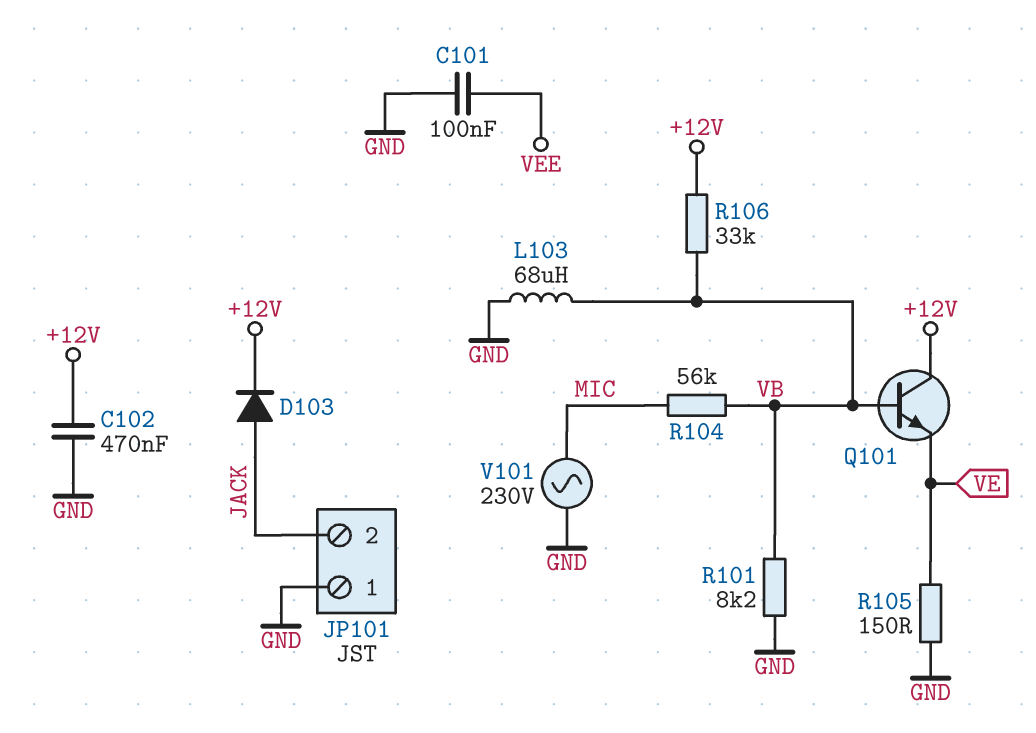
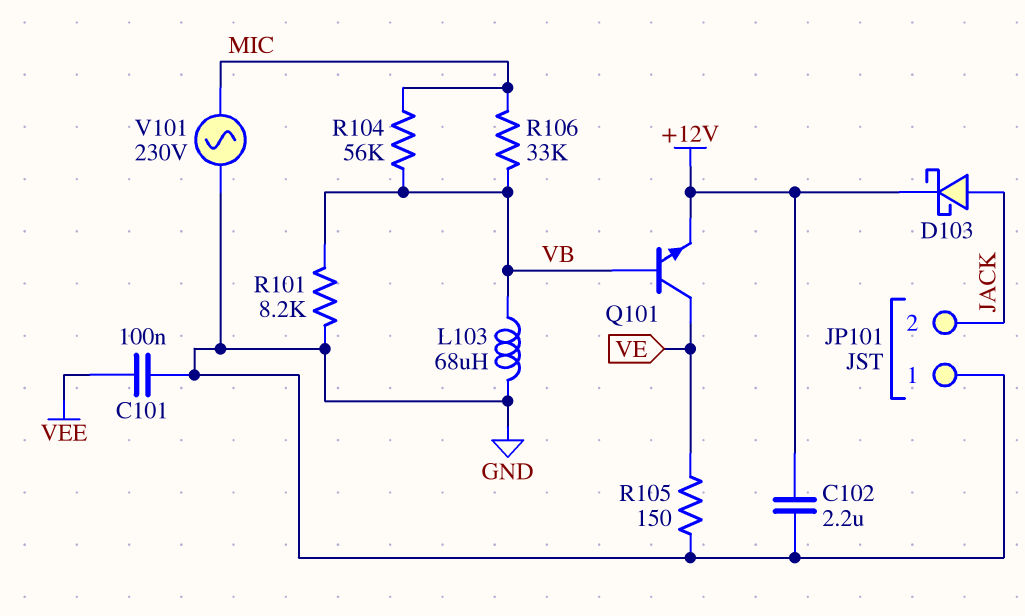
C102: 470nF (+12V, GND) -> 2.2uF (+12V, GND)
D103: diode (A JACK, K +12V) -> schottky (A JACK, K +12V)
Q101: NPN (B VB, C +12V, E VE) -> NPN (B VB, C VE, E +12V)
R106: 33k (+12V, VB) -> 33k (MIC, VB)

